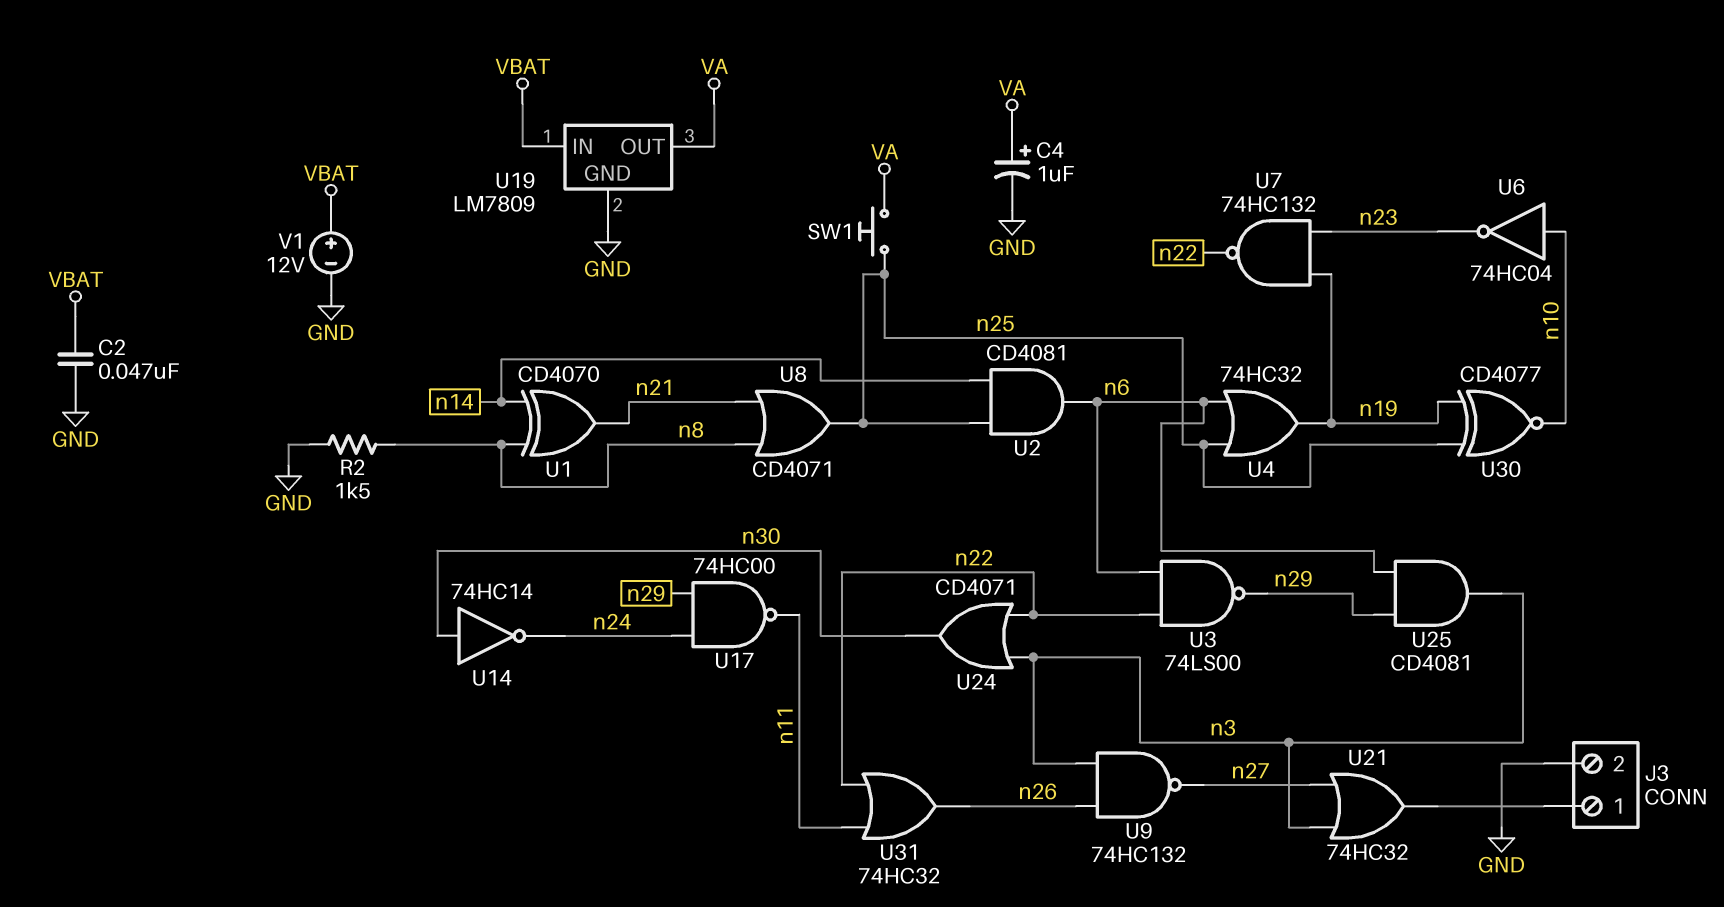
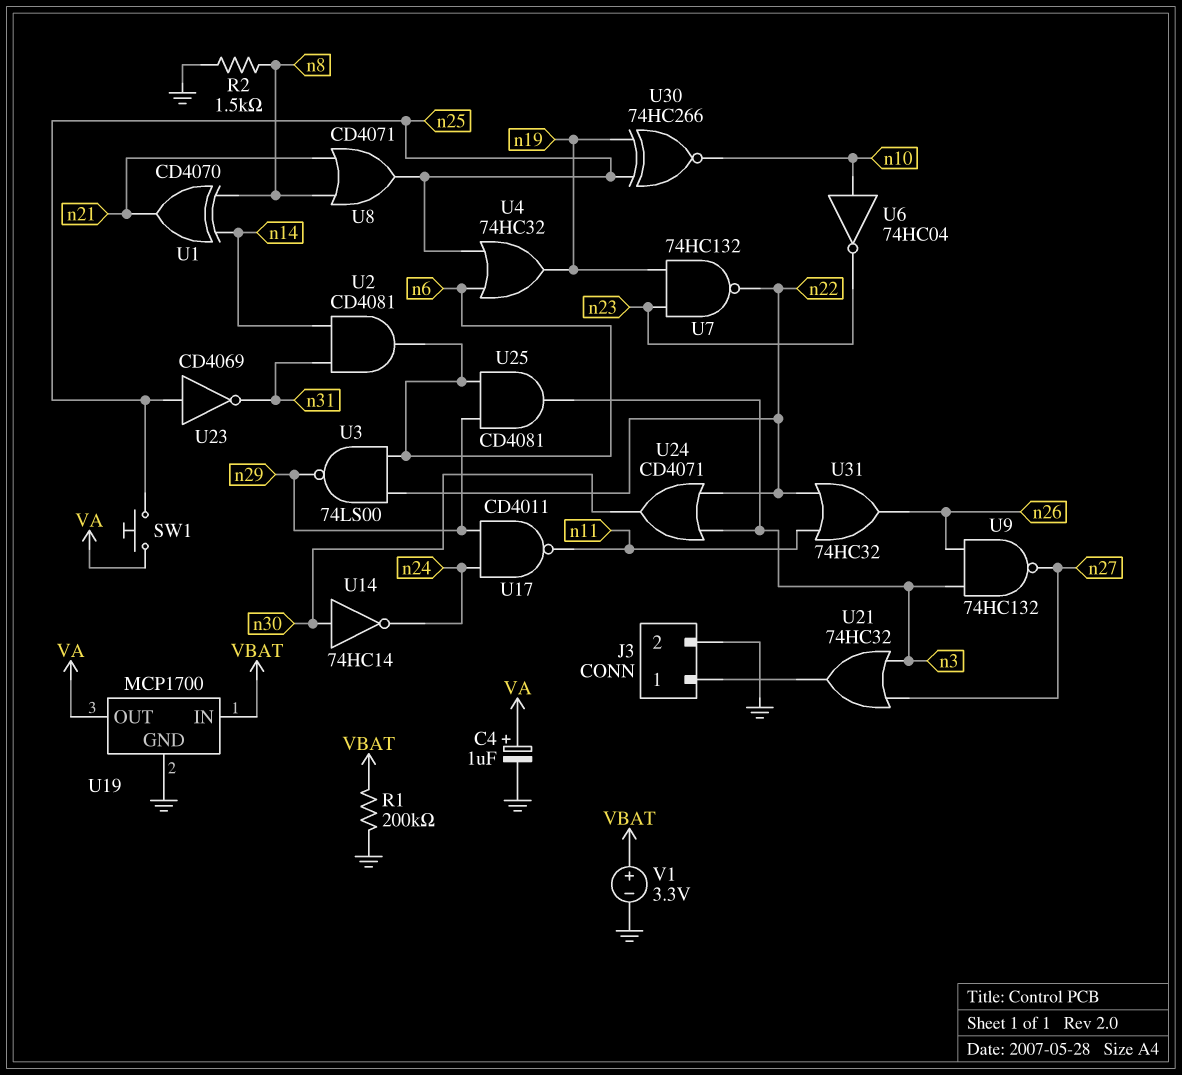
C2: 47nF (GND, VBAT) -> none
R1: none -> 200k (GND, VBAT)
U2: AND CD4081 (in n14, in n25, out n6) -> AND CD4081 (in n14, in n31, out n6)
U17: NAND 74HC00 (in n24, in n29, out n11) -> NAND CD4011 (in n24, in n29, out n11)
U19: LM7809 -> MCP1700
U23: none -> NOT CD4069 (in n25, out n31)
U30: XNOR CD4077 (in n19, in n25, out n10) -> XNOR 74HC266 (in n19, in n25, out n10)
V1: 12V (plus VBAT, minus GND) -> 3.3V (plus VBAT, minus GND)

